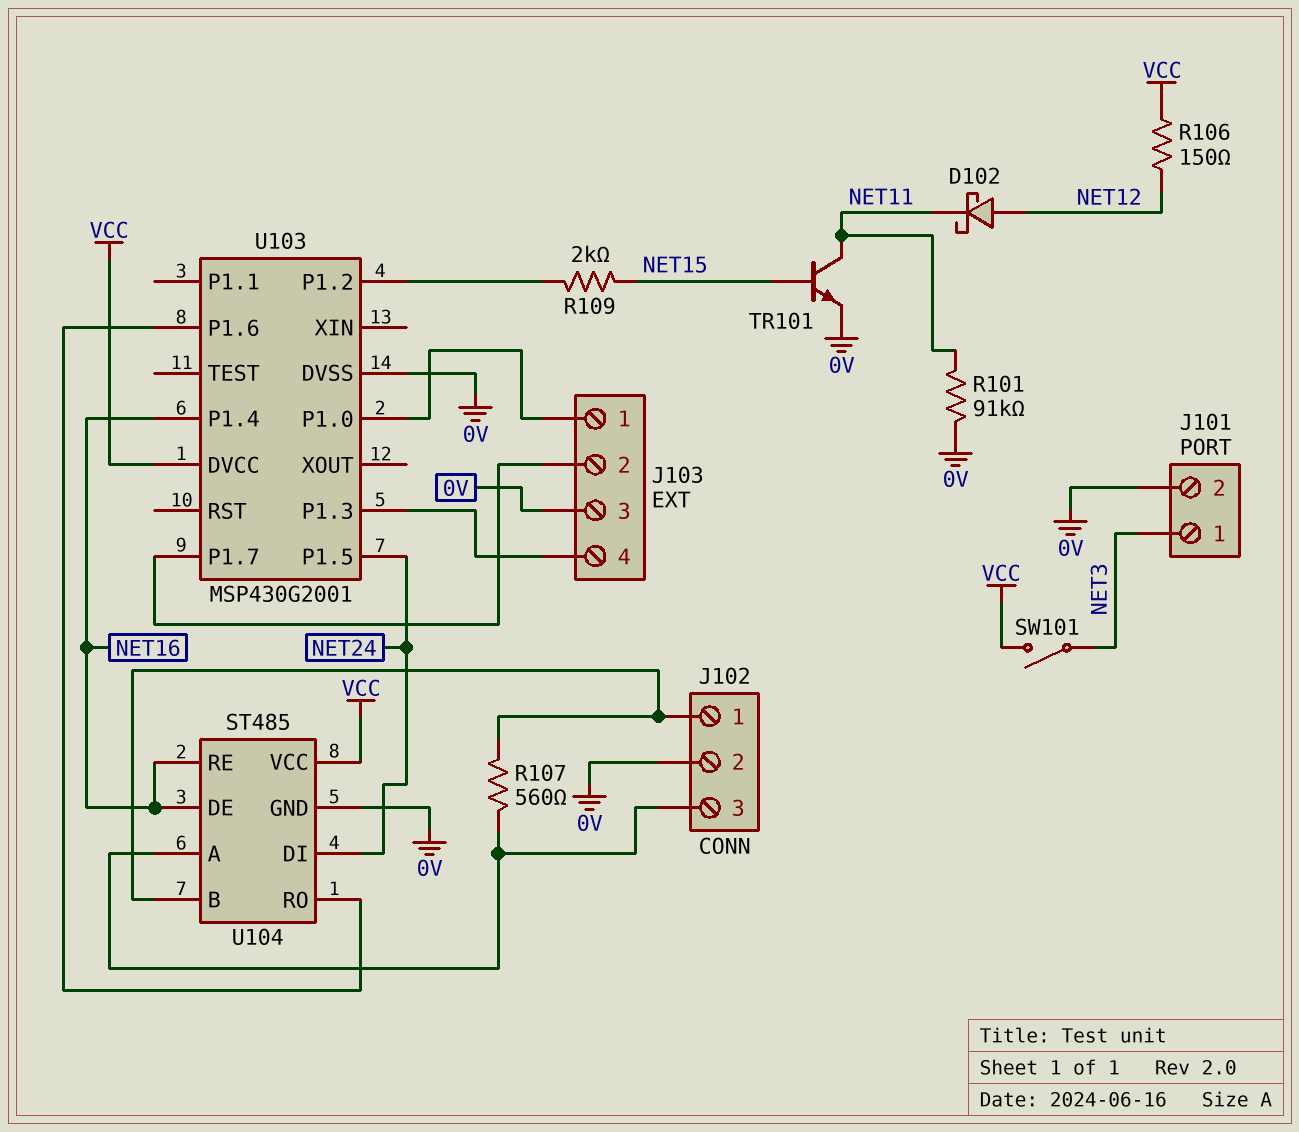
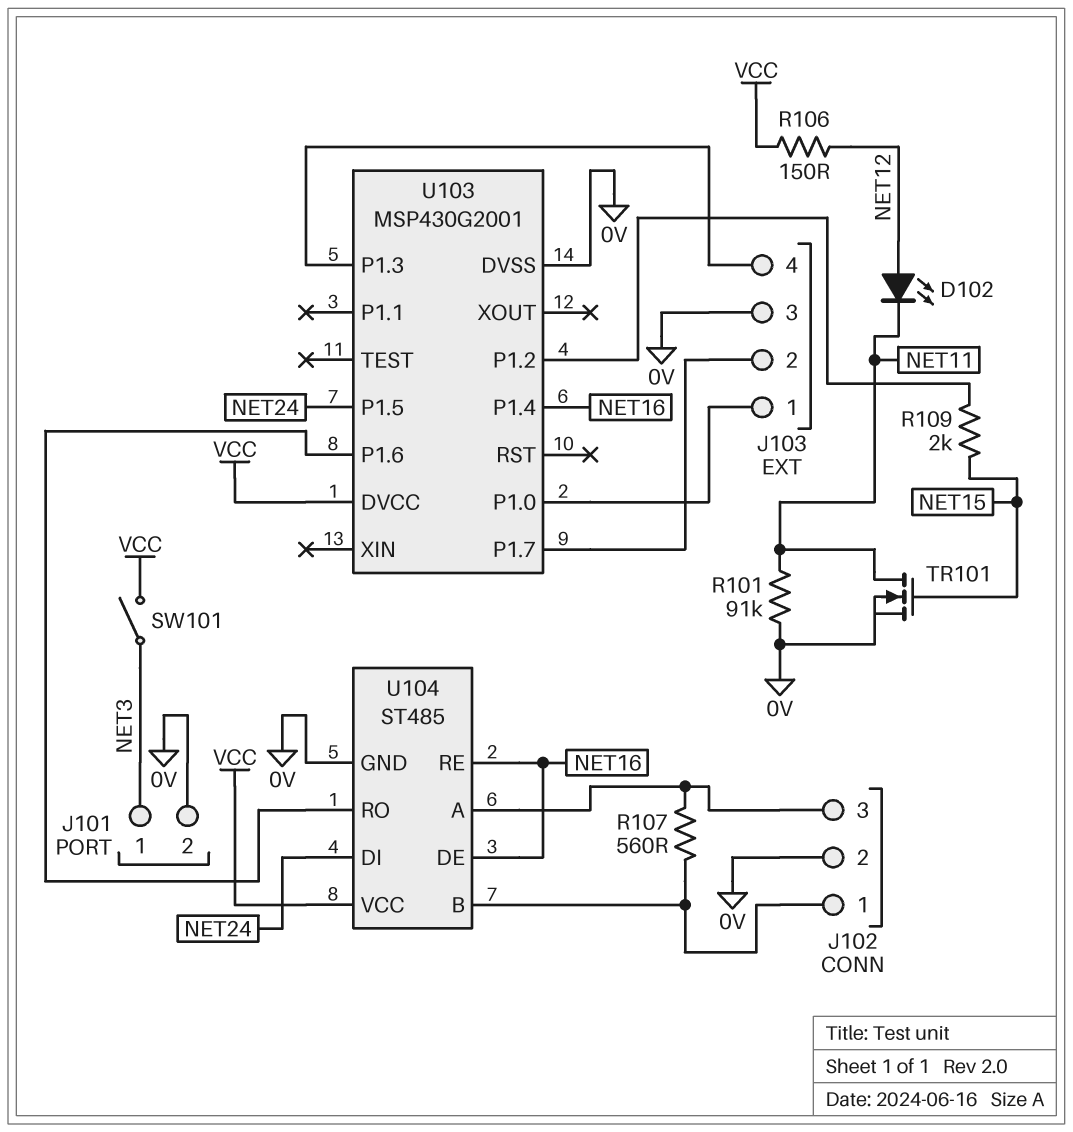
D102: schottky (A NET12, K NET11) -> LED (A NET12, K NET11)
TR101: NPN (B NET15, C NET11, E 0V) -> NMOS (G NET15, D NET11, S 0V)

